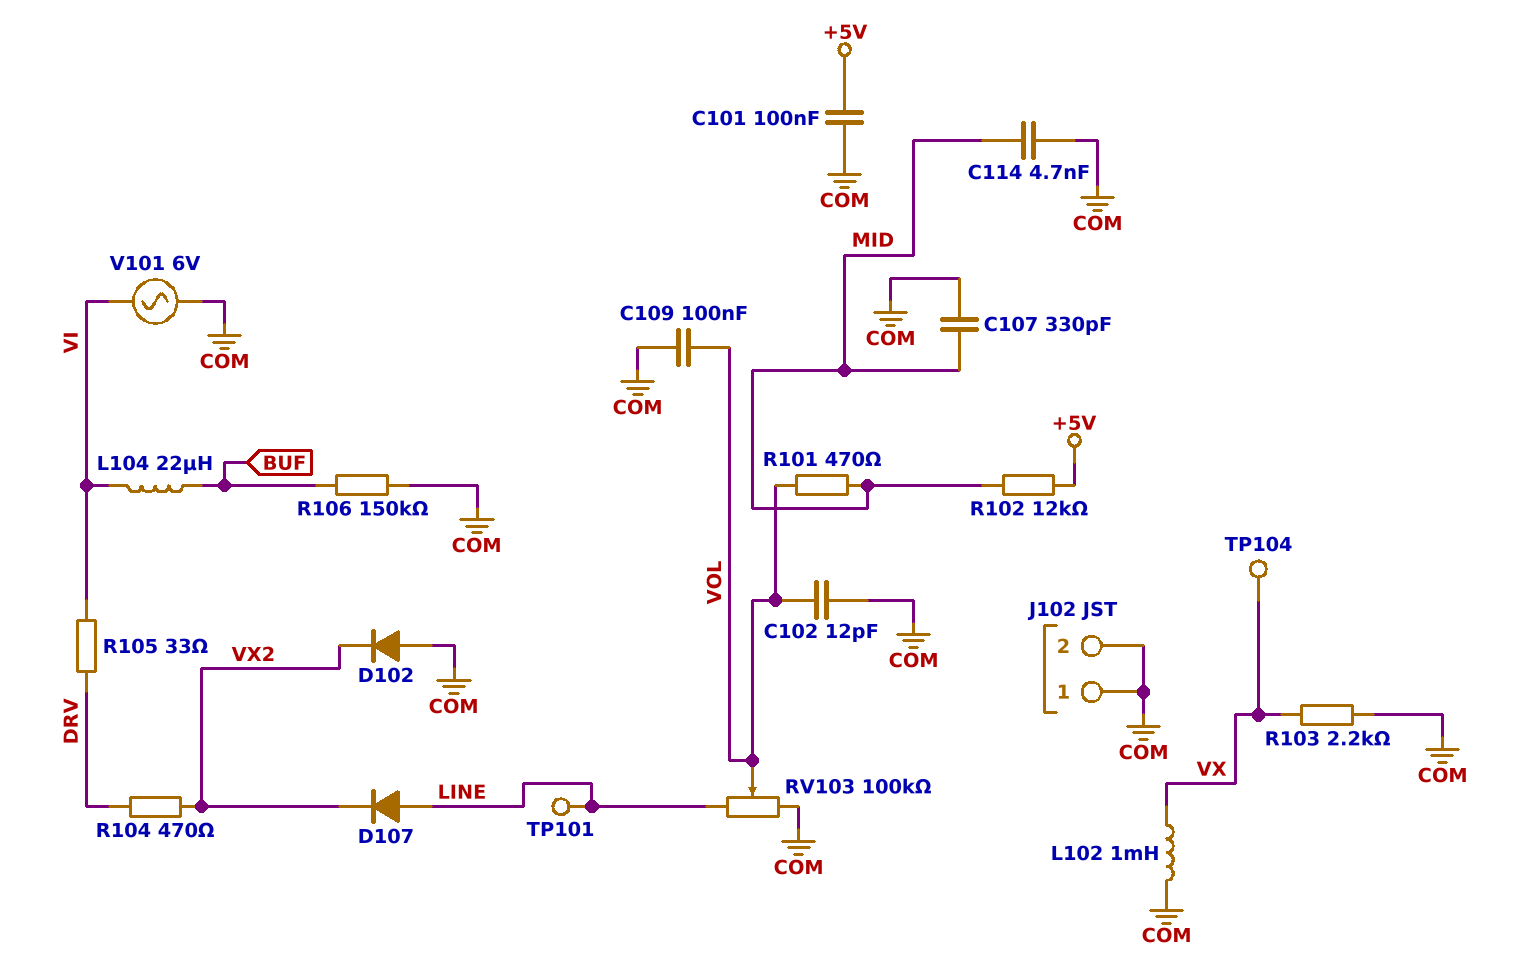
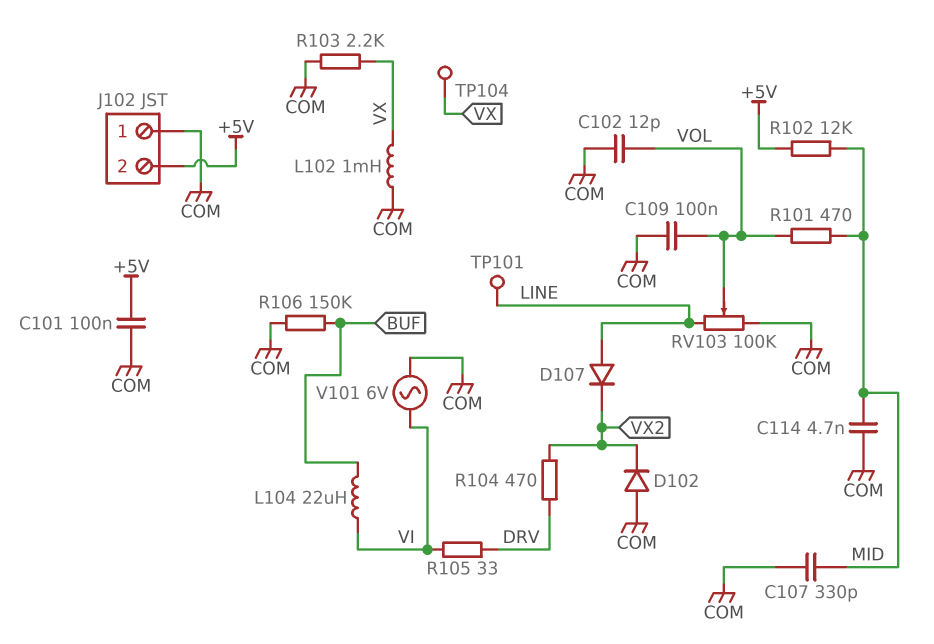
J102 pin 2: COM -> +5V

